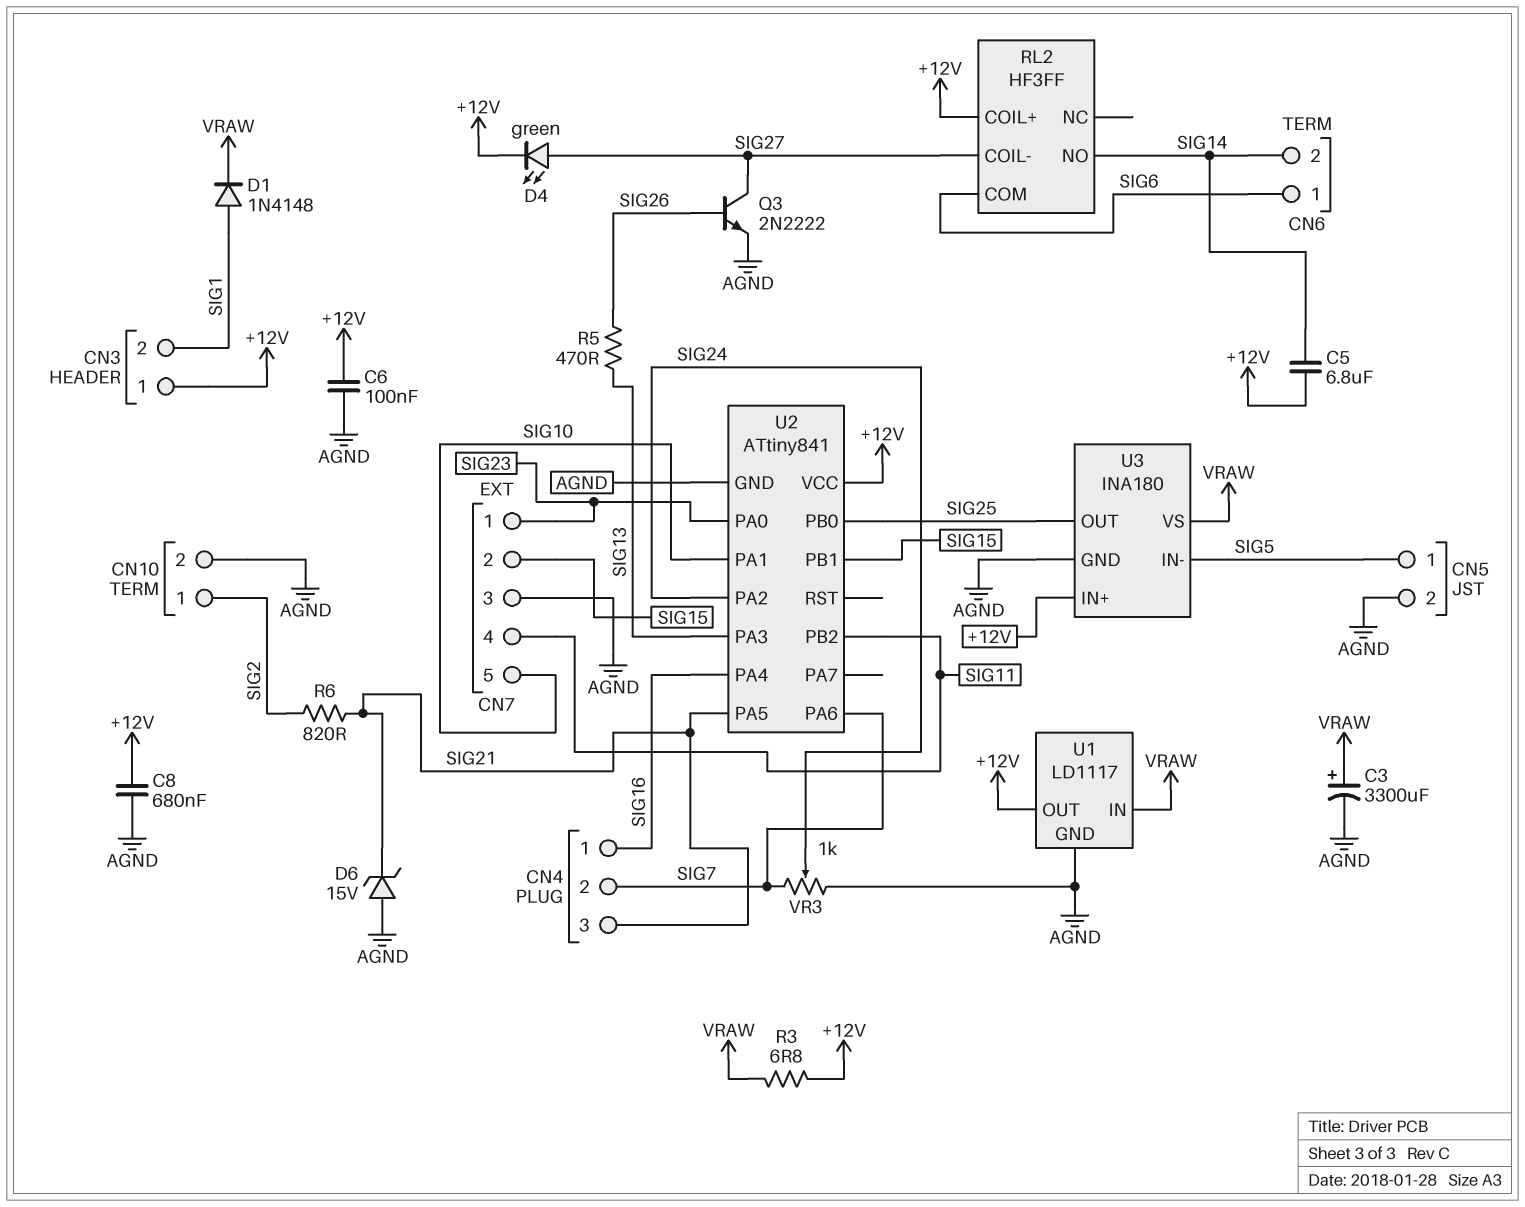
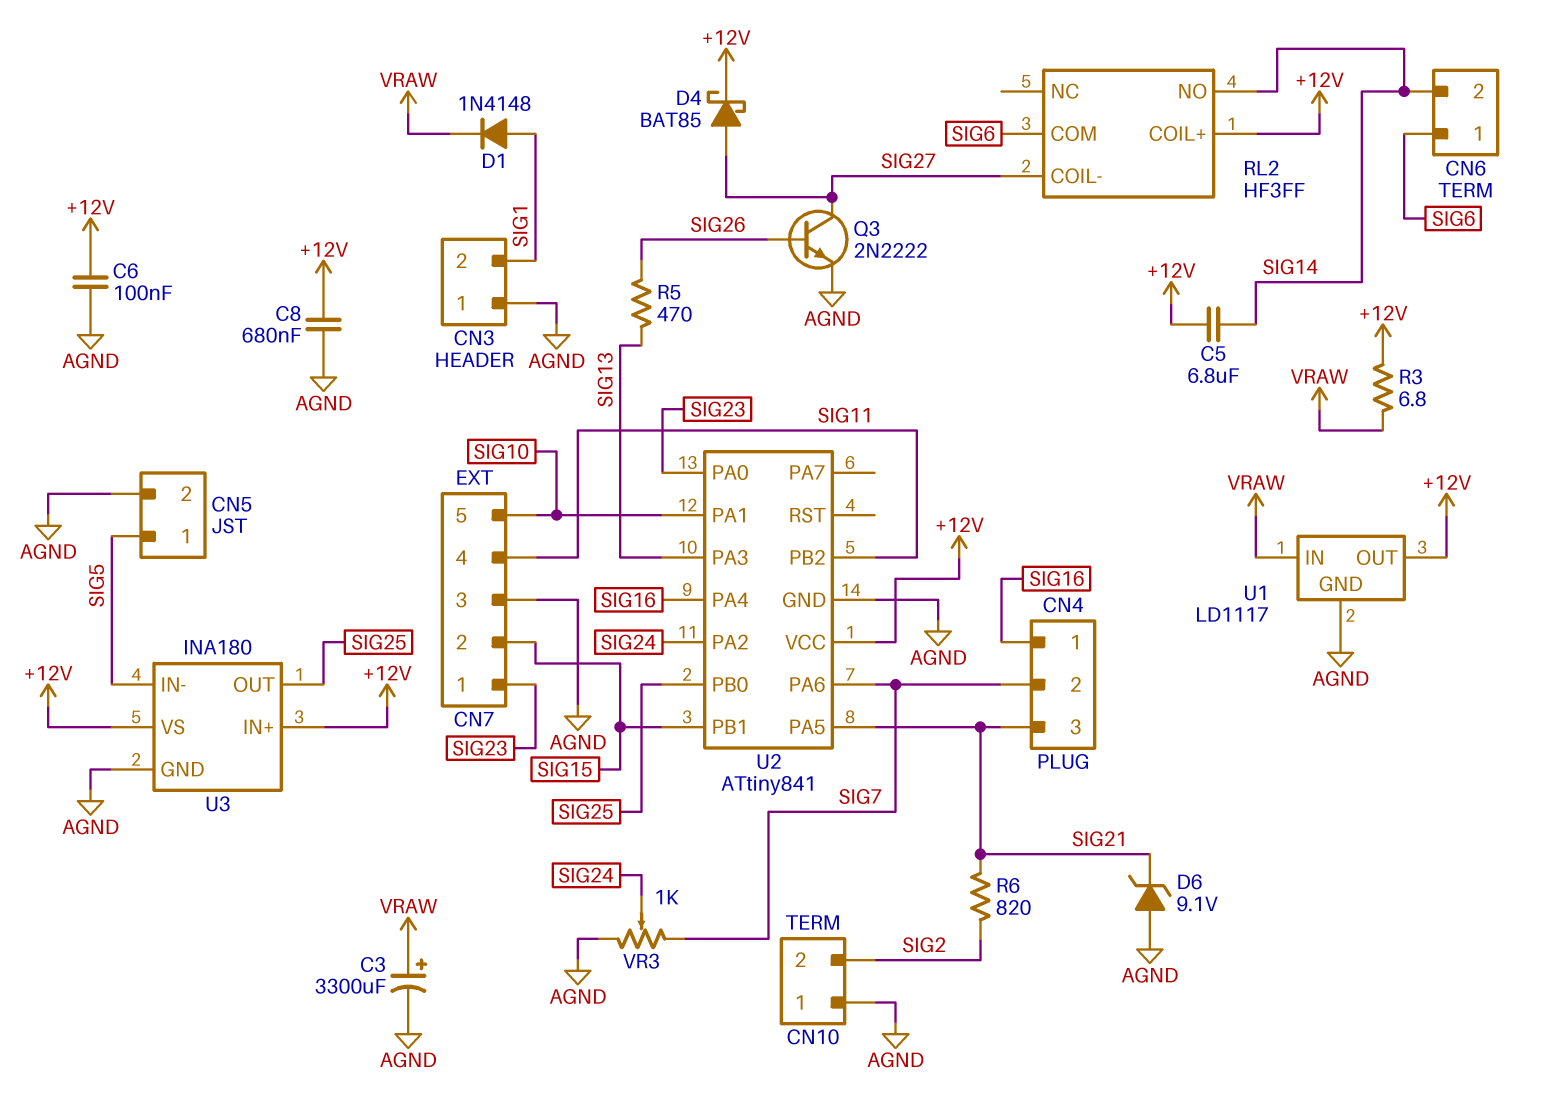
CN3 pin 1: +12V -> AGND
CN10 pin 1: SIG2 -> AGND
CN10 pin 2: AGND -> SIG2
D4: LED green (A SIG27, K +12V) -> schottky BAT85 (A SIG27, K +12V)
D6: zener 15V (A AGND, K SIG21) -> zener 9.1V (A AGND, K SIG21)
U3 pin VS: VRAW -> +12V

